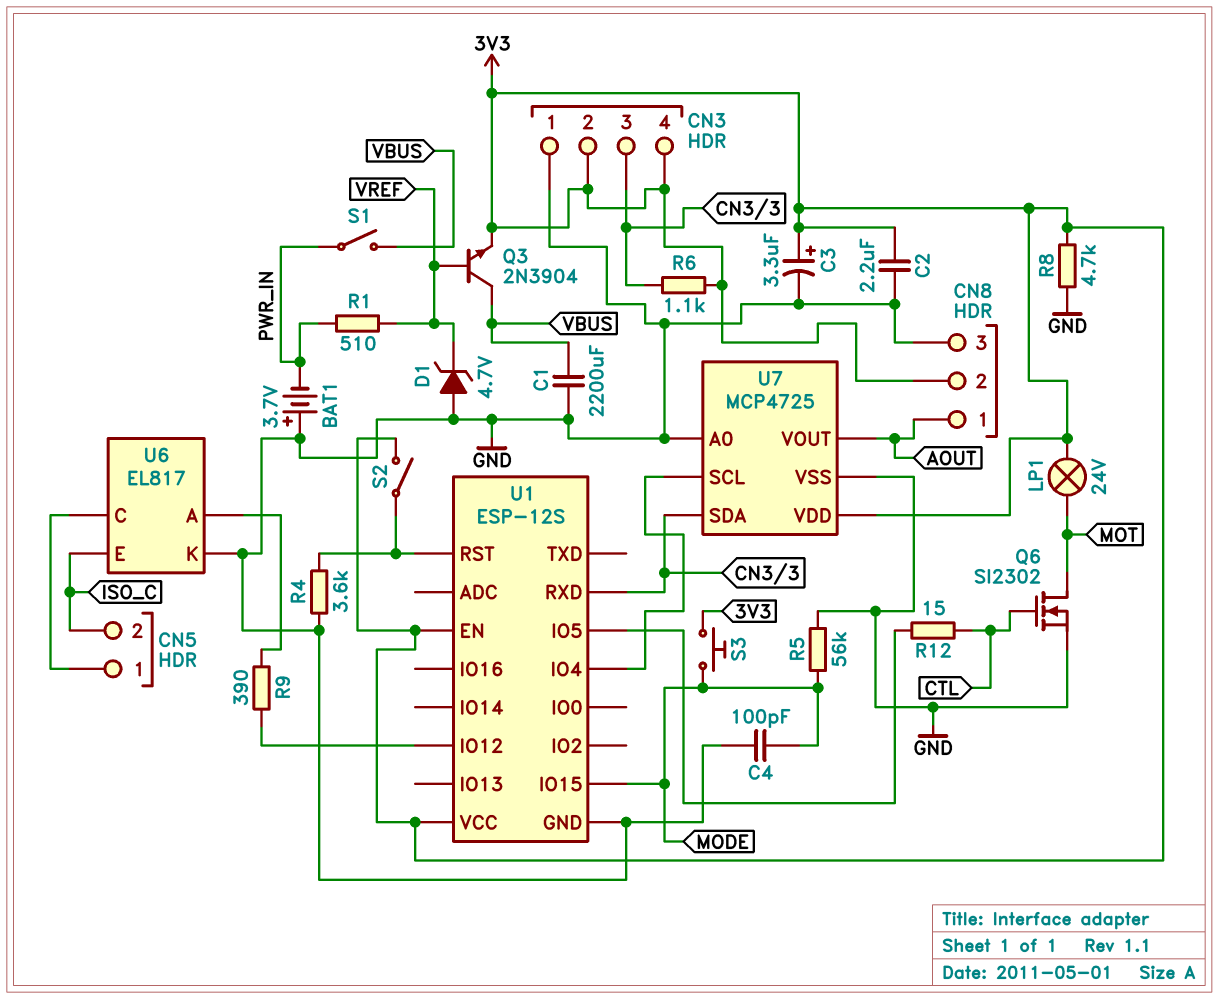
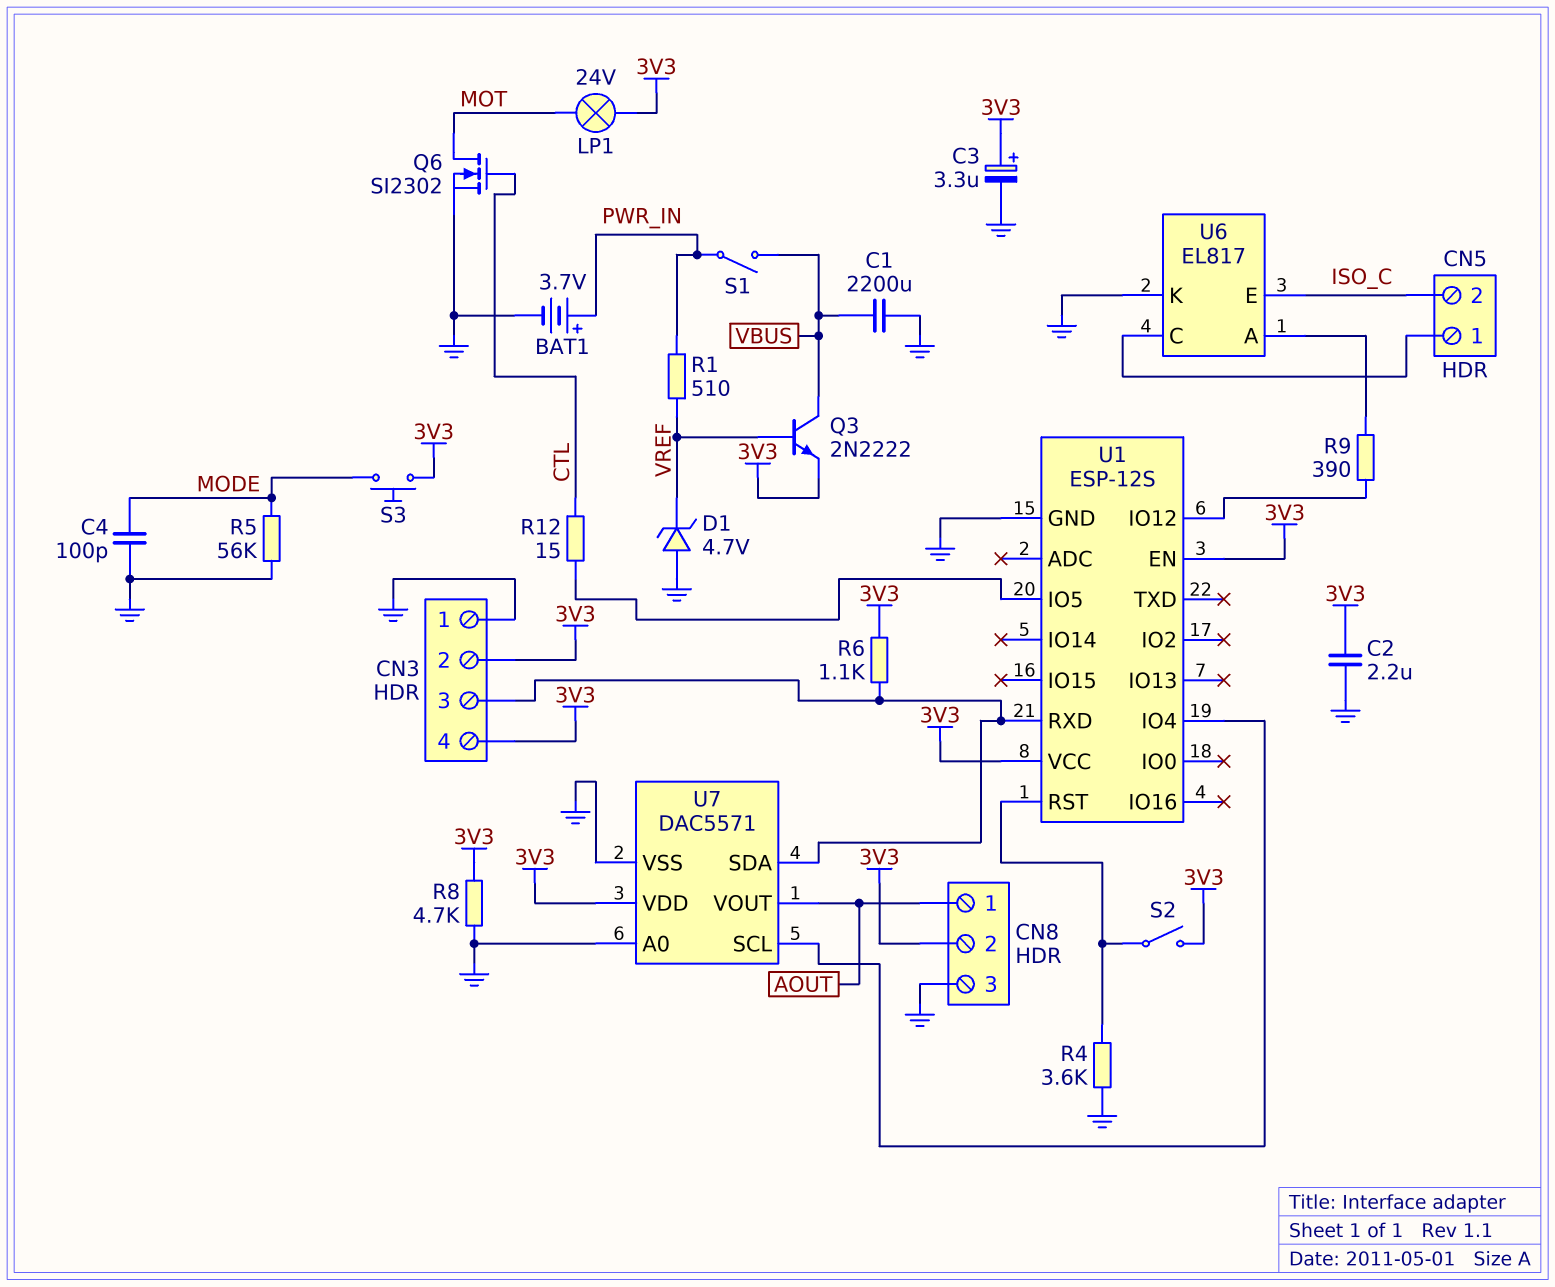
BAT1: 3.7V (plus GND, minus PWR_IN) -> 3.7V (plus PWR_IN, minus GND)
Q3: NPN 2N3904 (B VREF, C VBUS, E 3V3) -> NPN 2N2222 (B VREF, C VBUS, E 3V3)
U1 pin IO15: MODE -> none
U7: MCP4725 -> DAC5571

